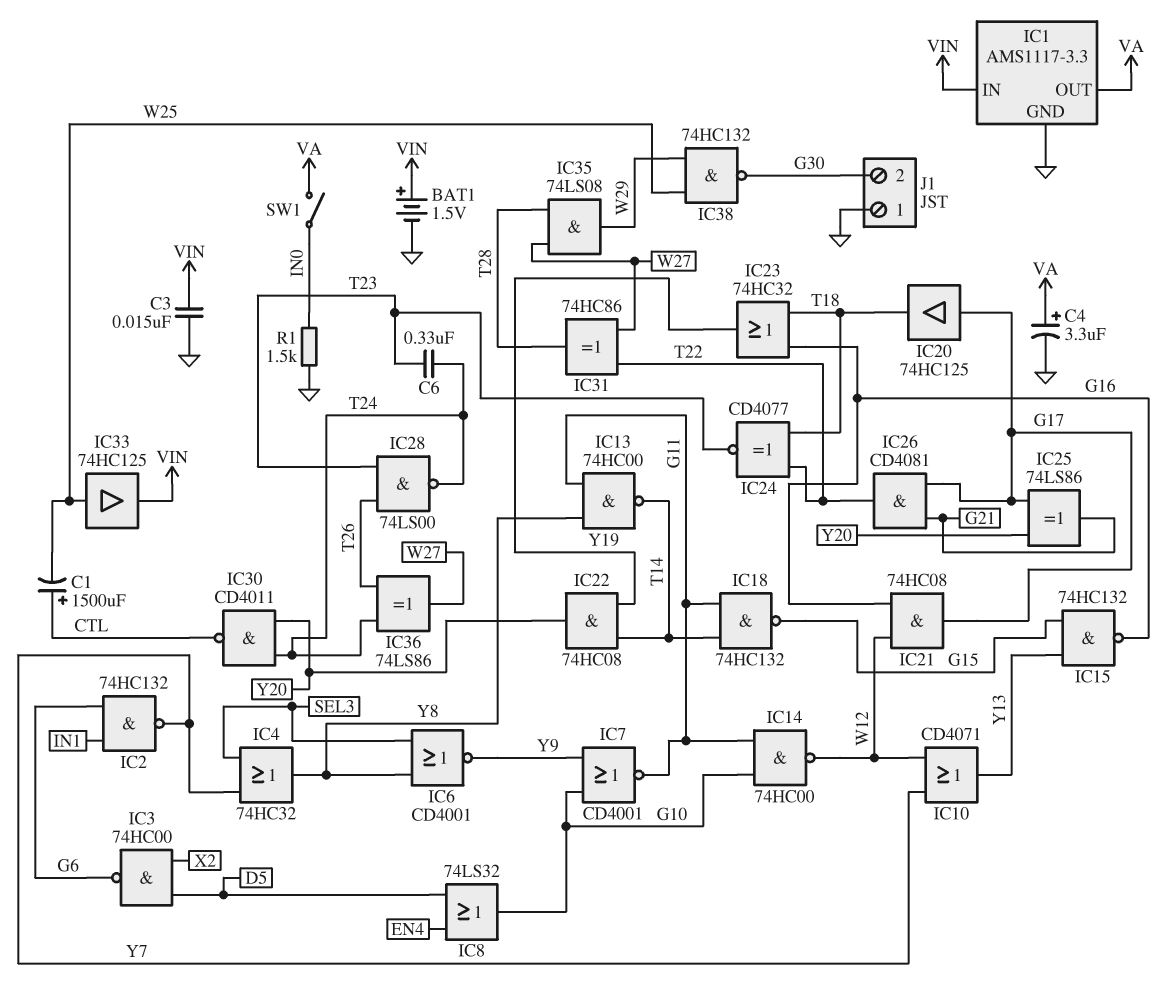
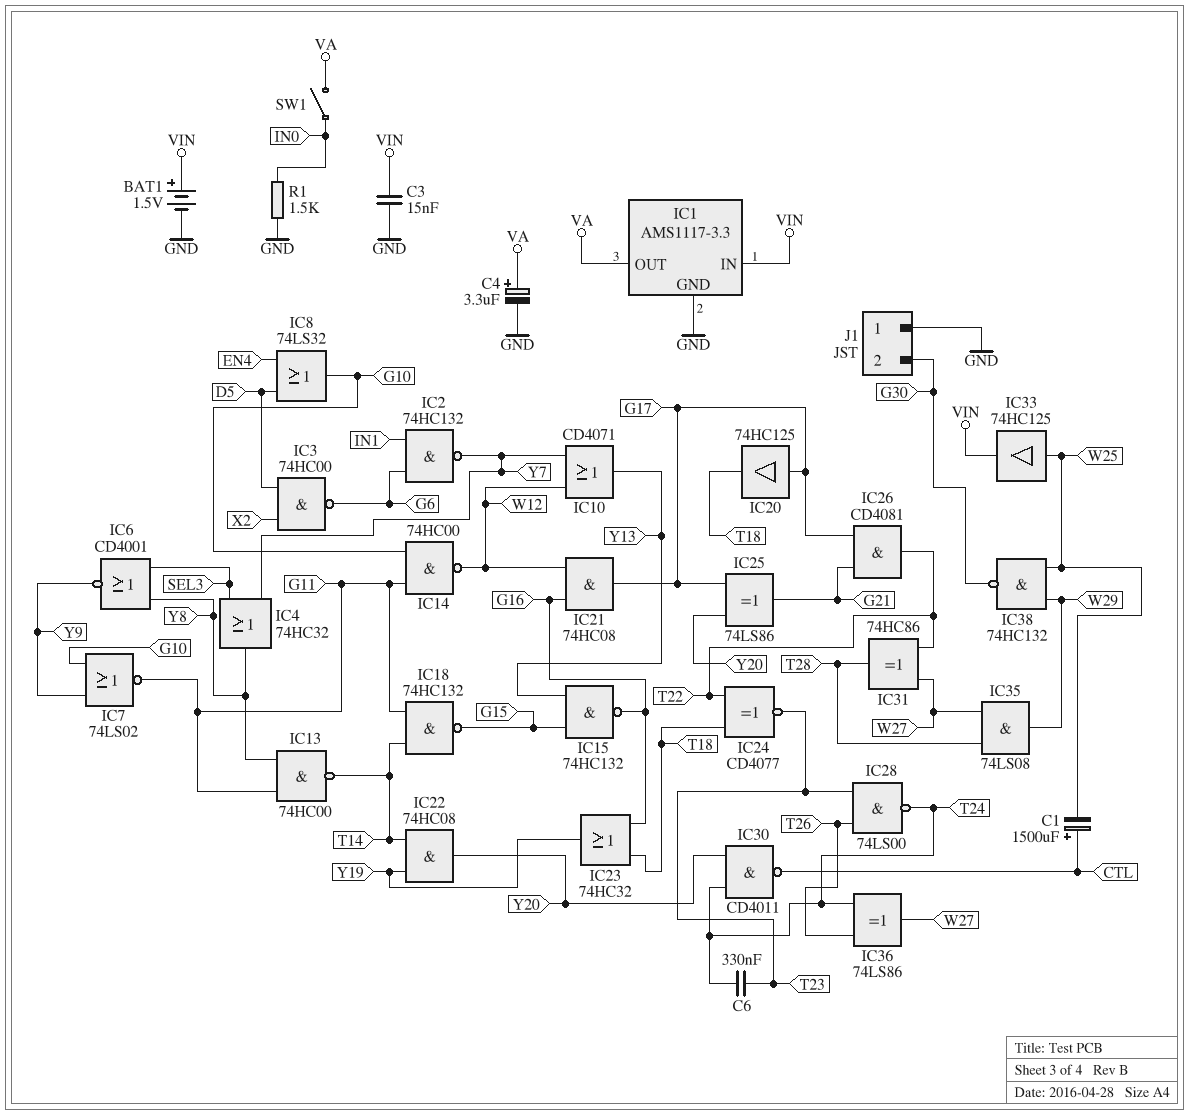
IC7: NOR CD4001 (in G10, in Y9, out G11) -> NOR 74LS02 (in G10, in Y9, out G11)

